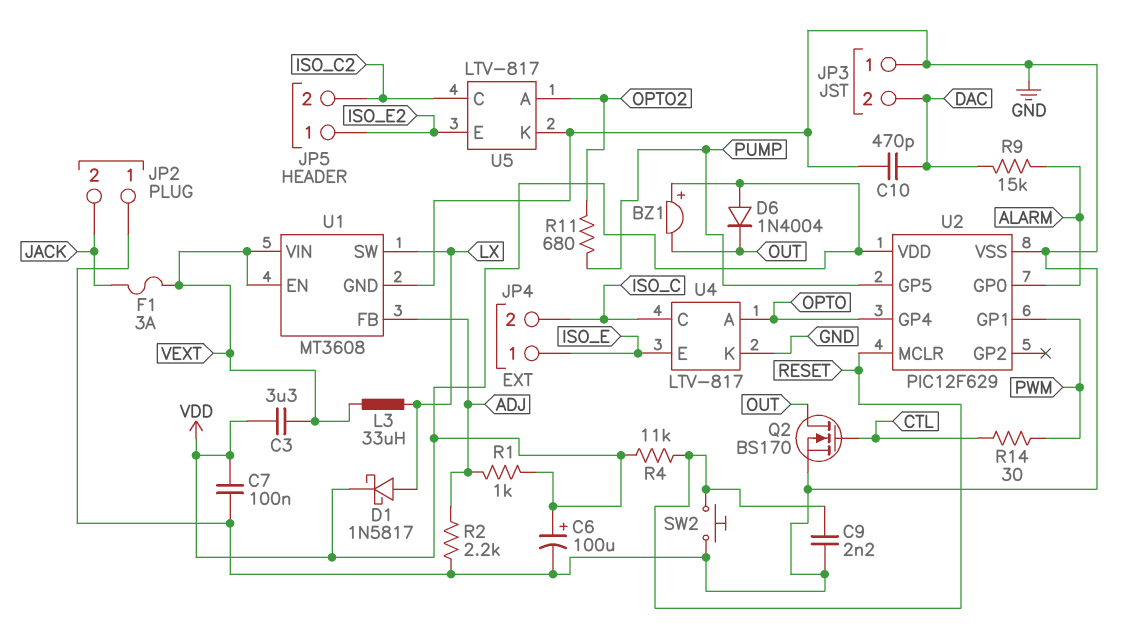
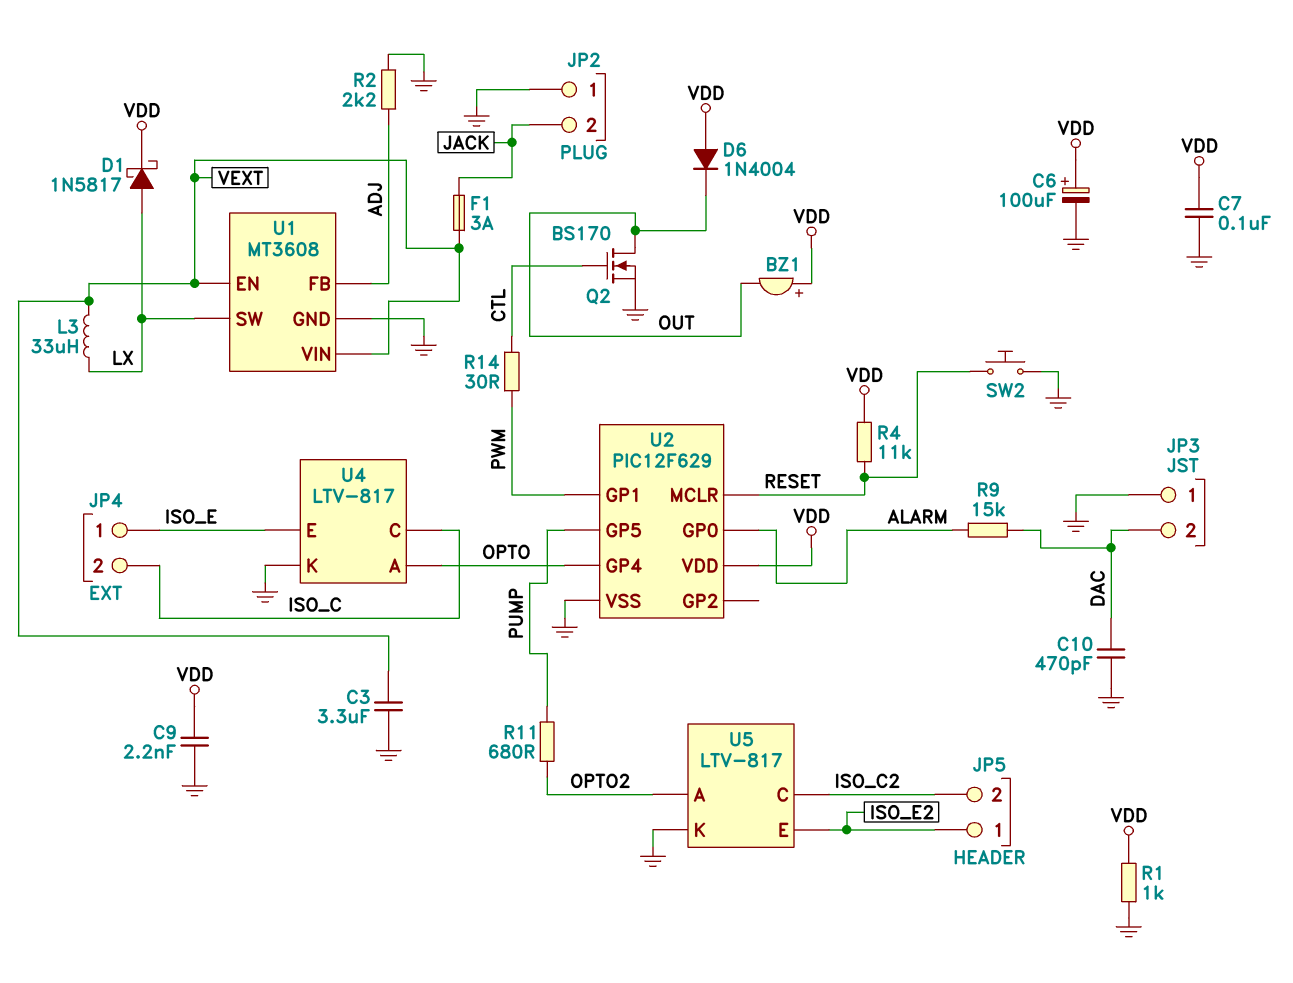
C3: 3.3uF (VDD, VEXT) -> 3.3uF (GND, VEXT)
C9: 2.2nF (GND, RESET) -> 2.2nF (GND, VDD)
R1: 1k (ADJ, VDD) -> 1k (GND, VDD)

